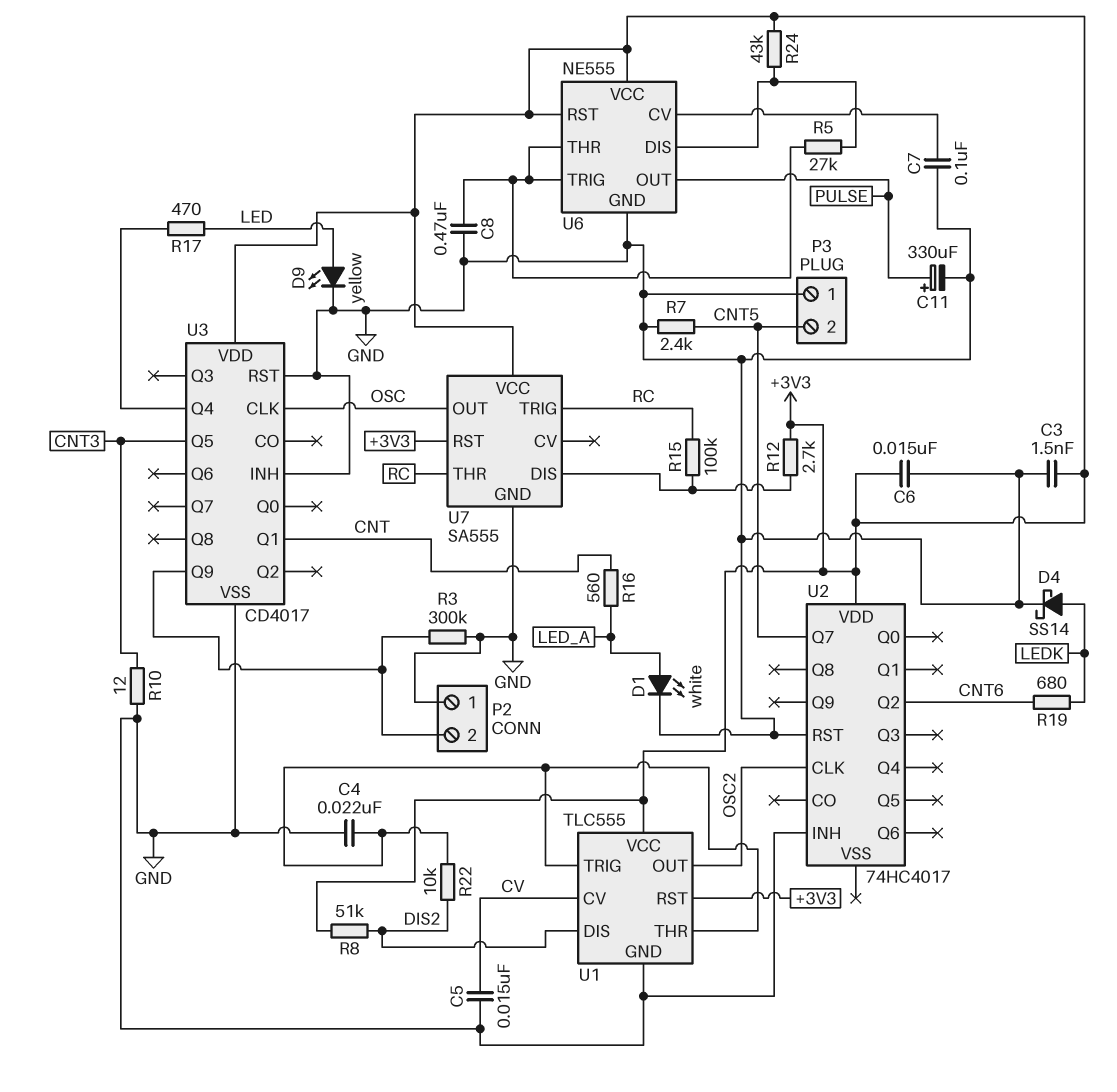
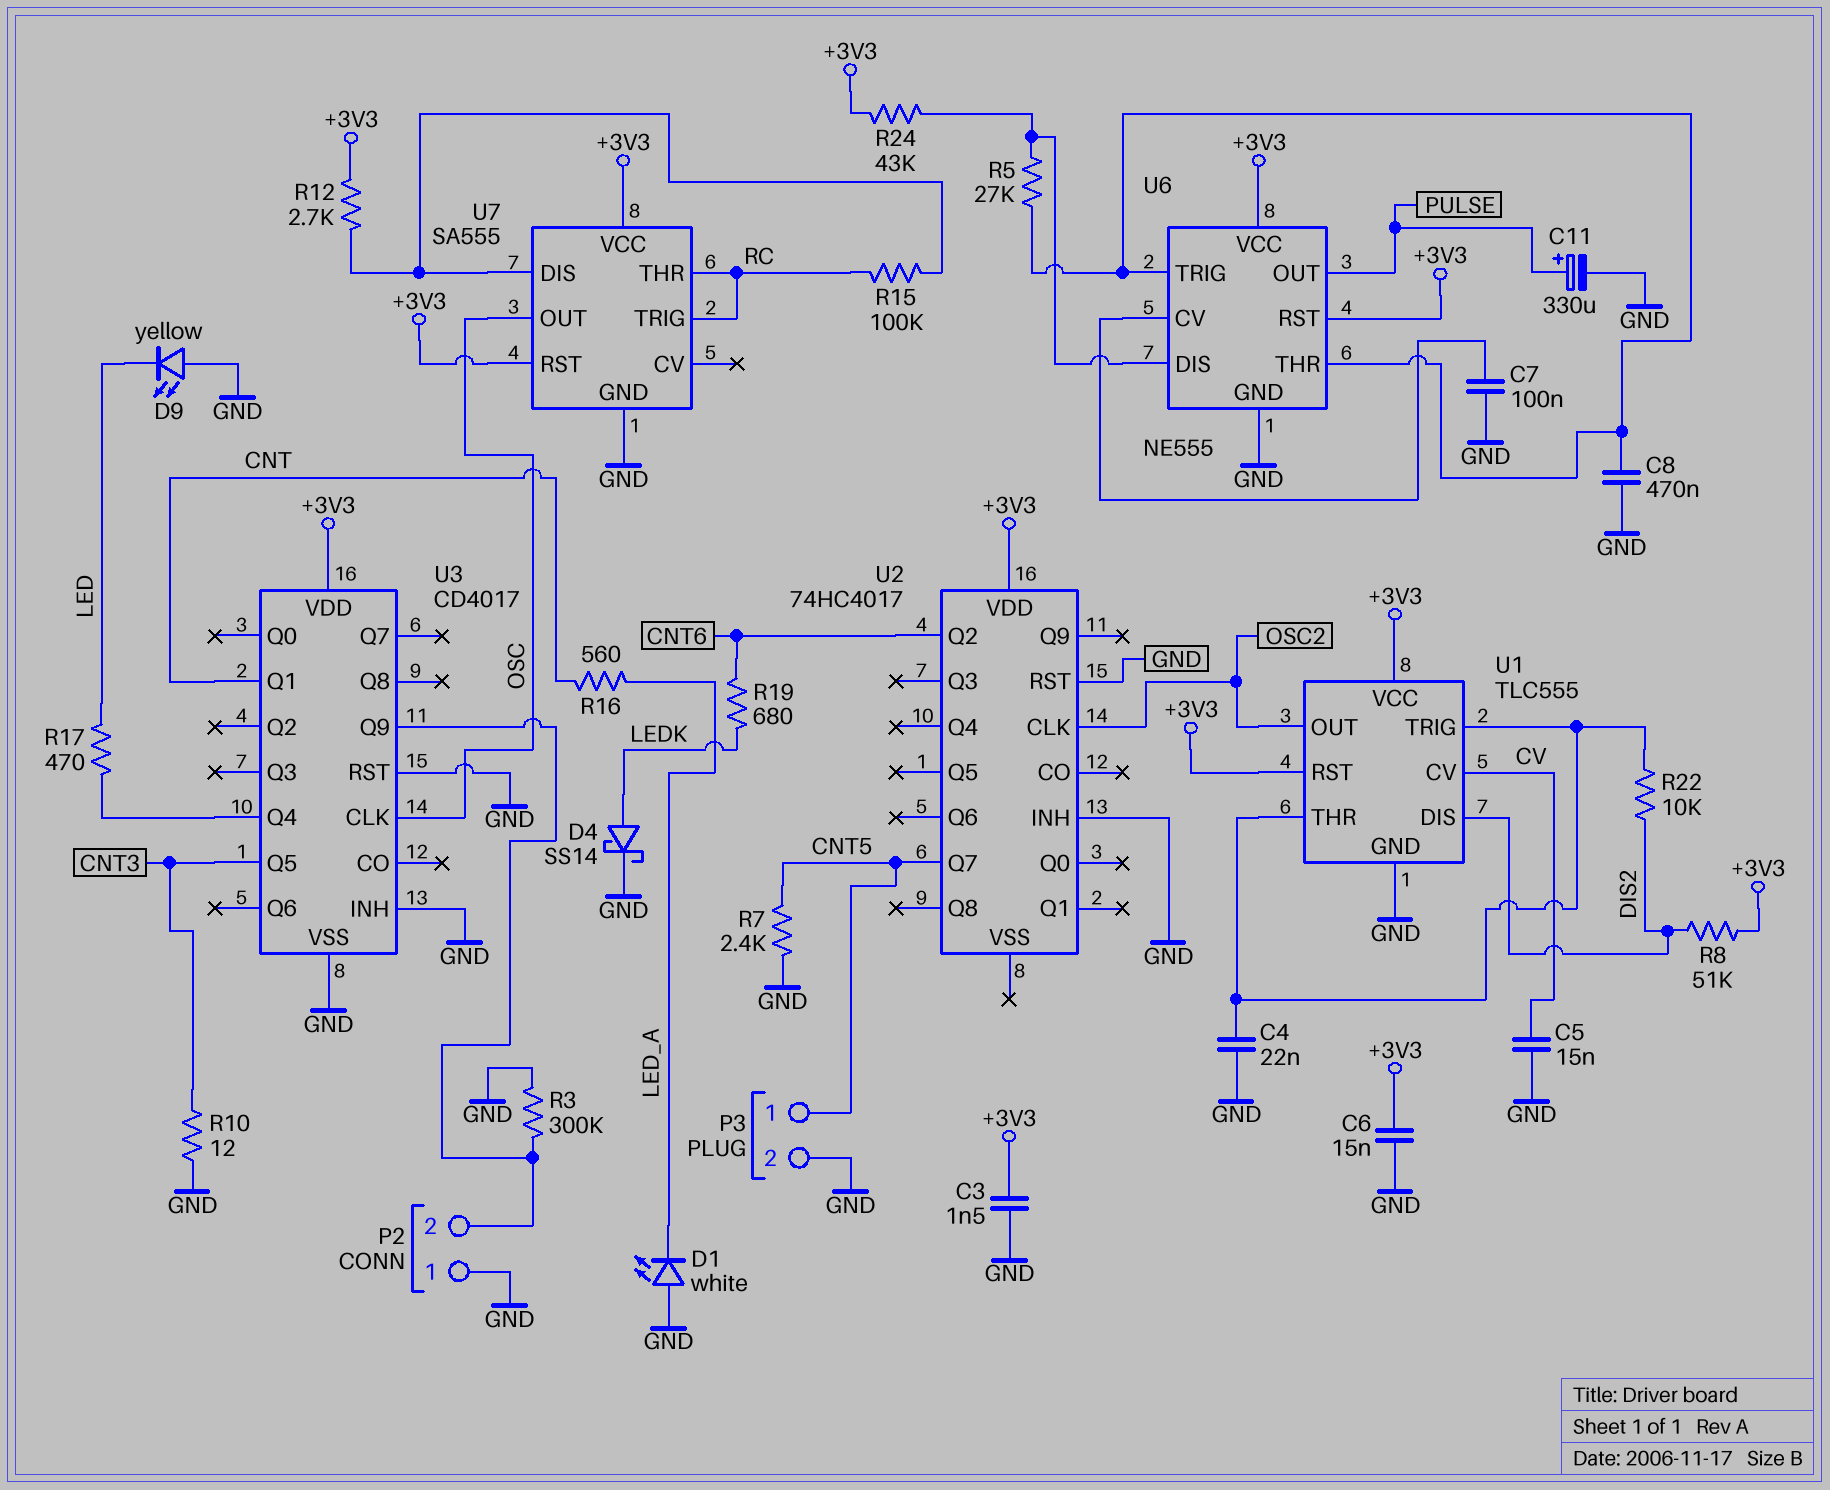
D1: LED white (A LED_A, K GND) -> LED white (A GND, K LED_A)
D9: LED yellow (A LED, K GND) -> LED yellow (A GND, K LED)
P3 pin 1: GND -> CNT5
P3 pin 2: CNT5 -> GND

